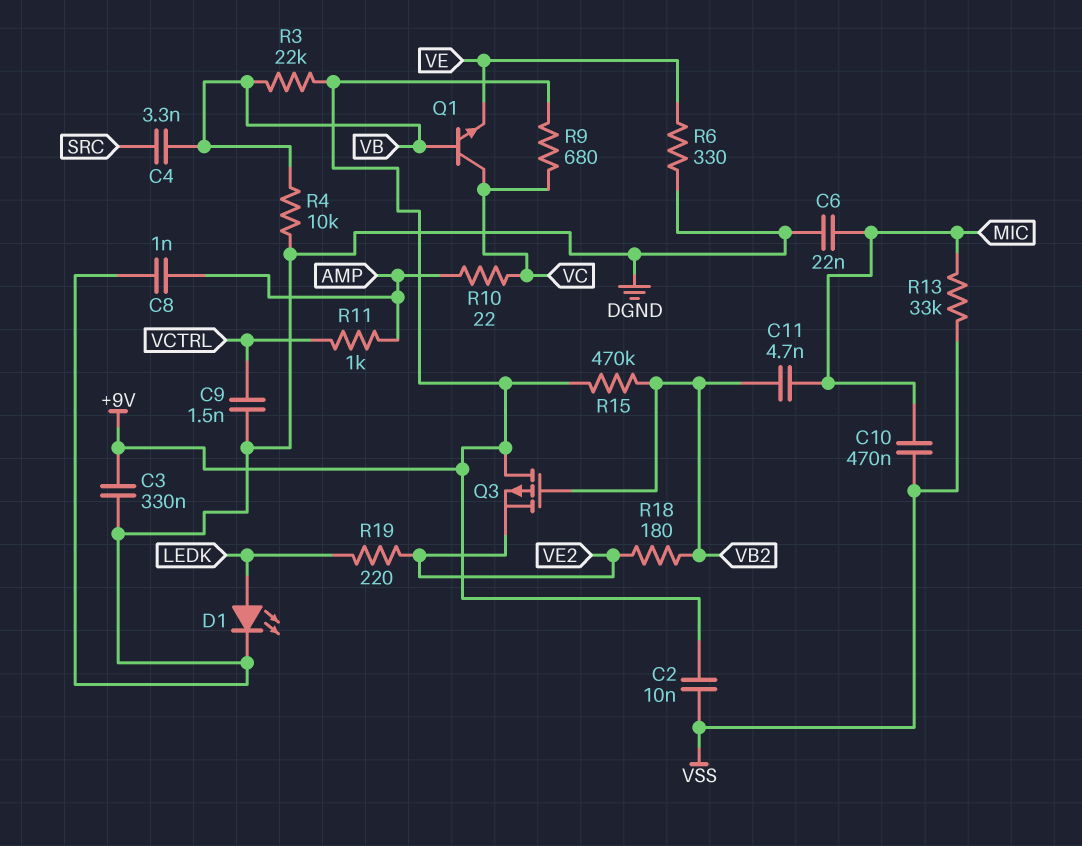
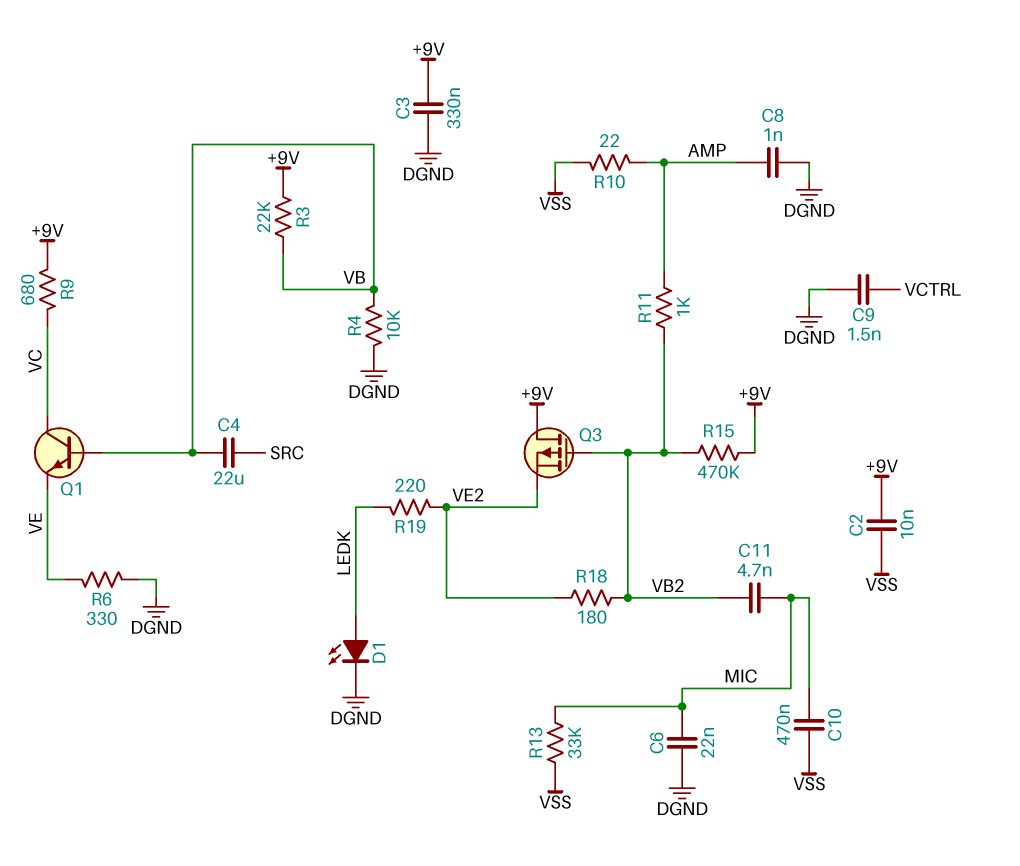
C4: 3.3nF (SRC, VB) -> 22uF (SRC, VB)
R10: 22 (AMP, VC) -> 22 (AMP, VSS)
R11: 1k (AMP, VCTRL) -> 1k (AMP, VB2)

